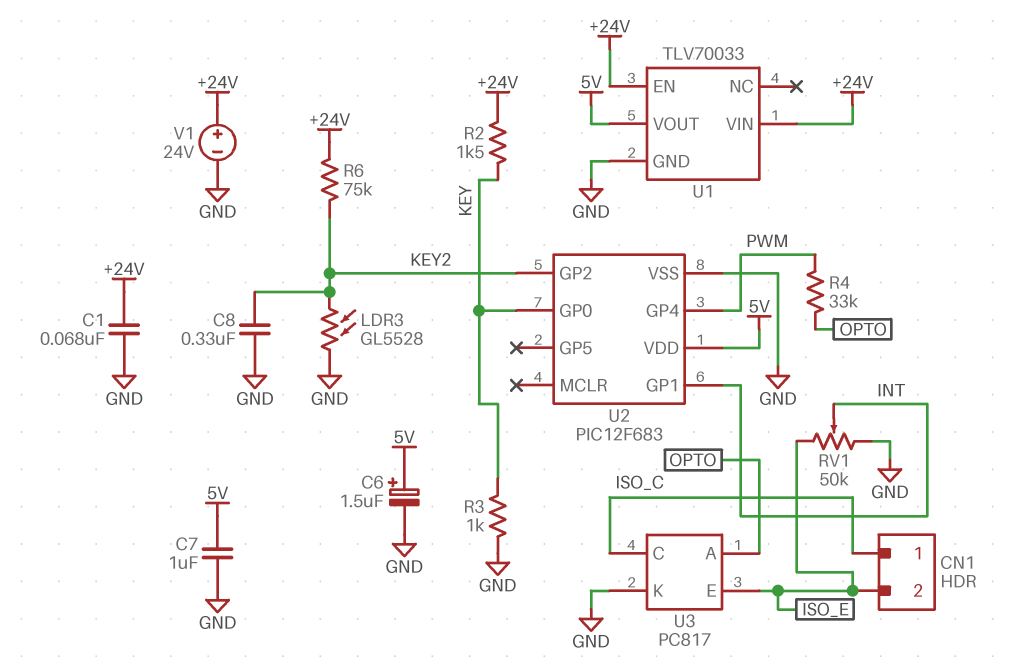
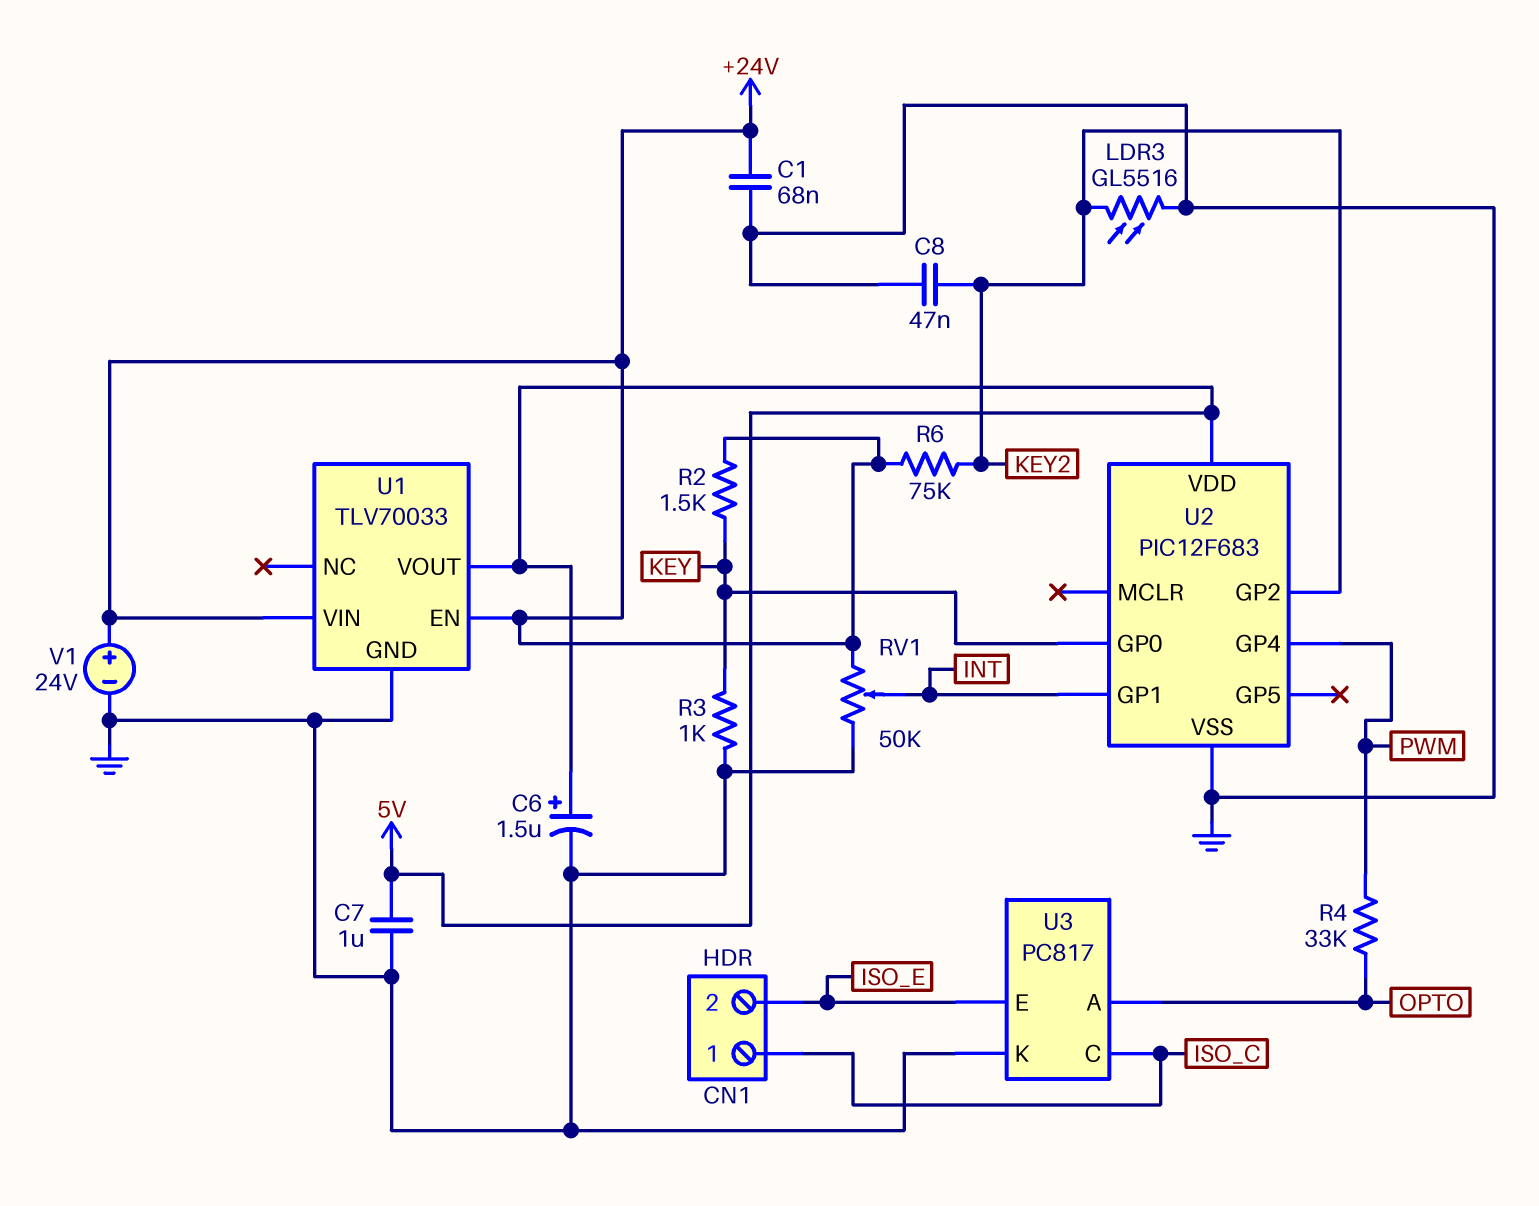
C8: 330nF (GND, KEY2) -> 47nF (GND, KEY2)
LDR3: GL5528 (GND, KEY2) -> GL5516 (GND, KEY2)
RV1: 50k (GND, ISO_E, wiper INT) -> 50k (+24V, GND, wiper INT)

